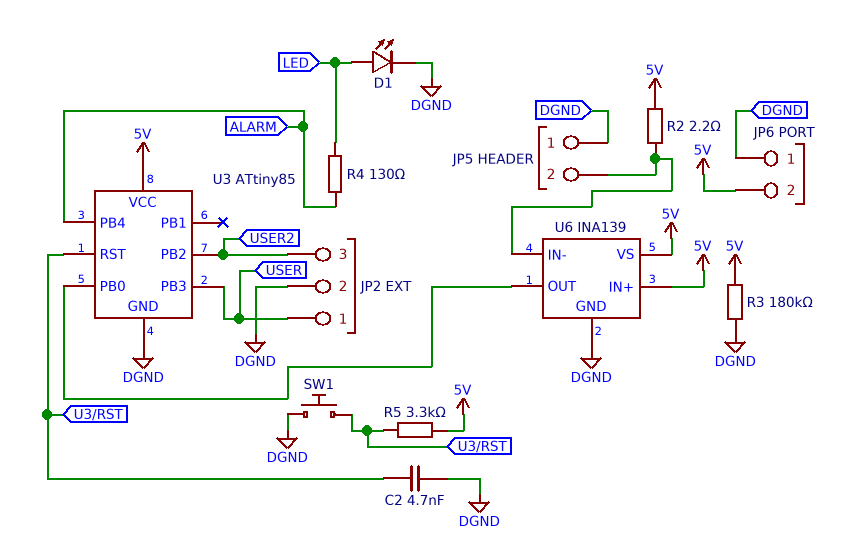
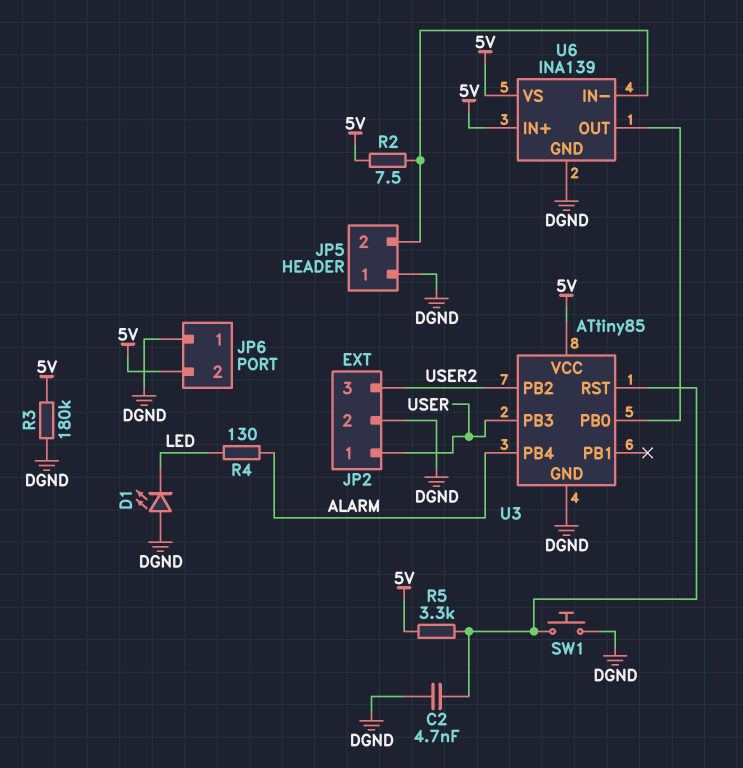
D1: LED (A LED, K DGND) -> LED (A DGND, K LED)
R2: 2.2 (5V, JP5/2) -> 7.5 (5V, JP5/2)

